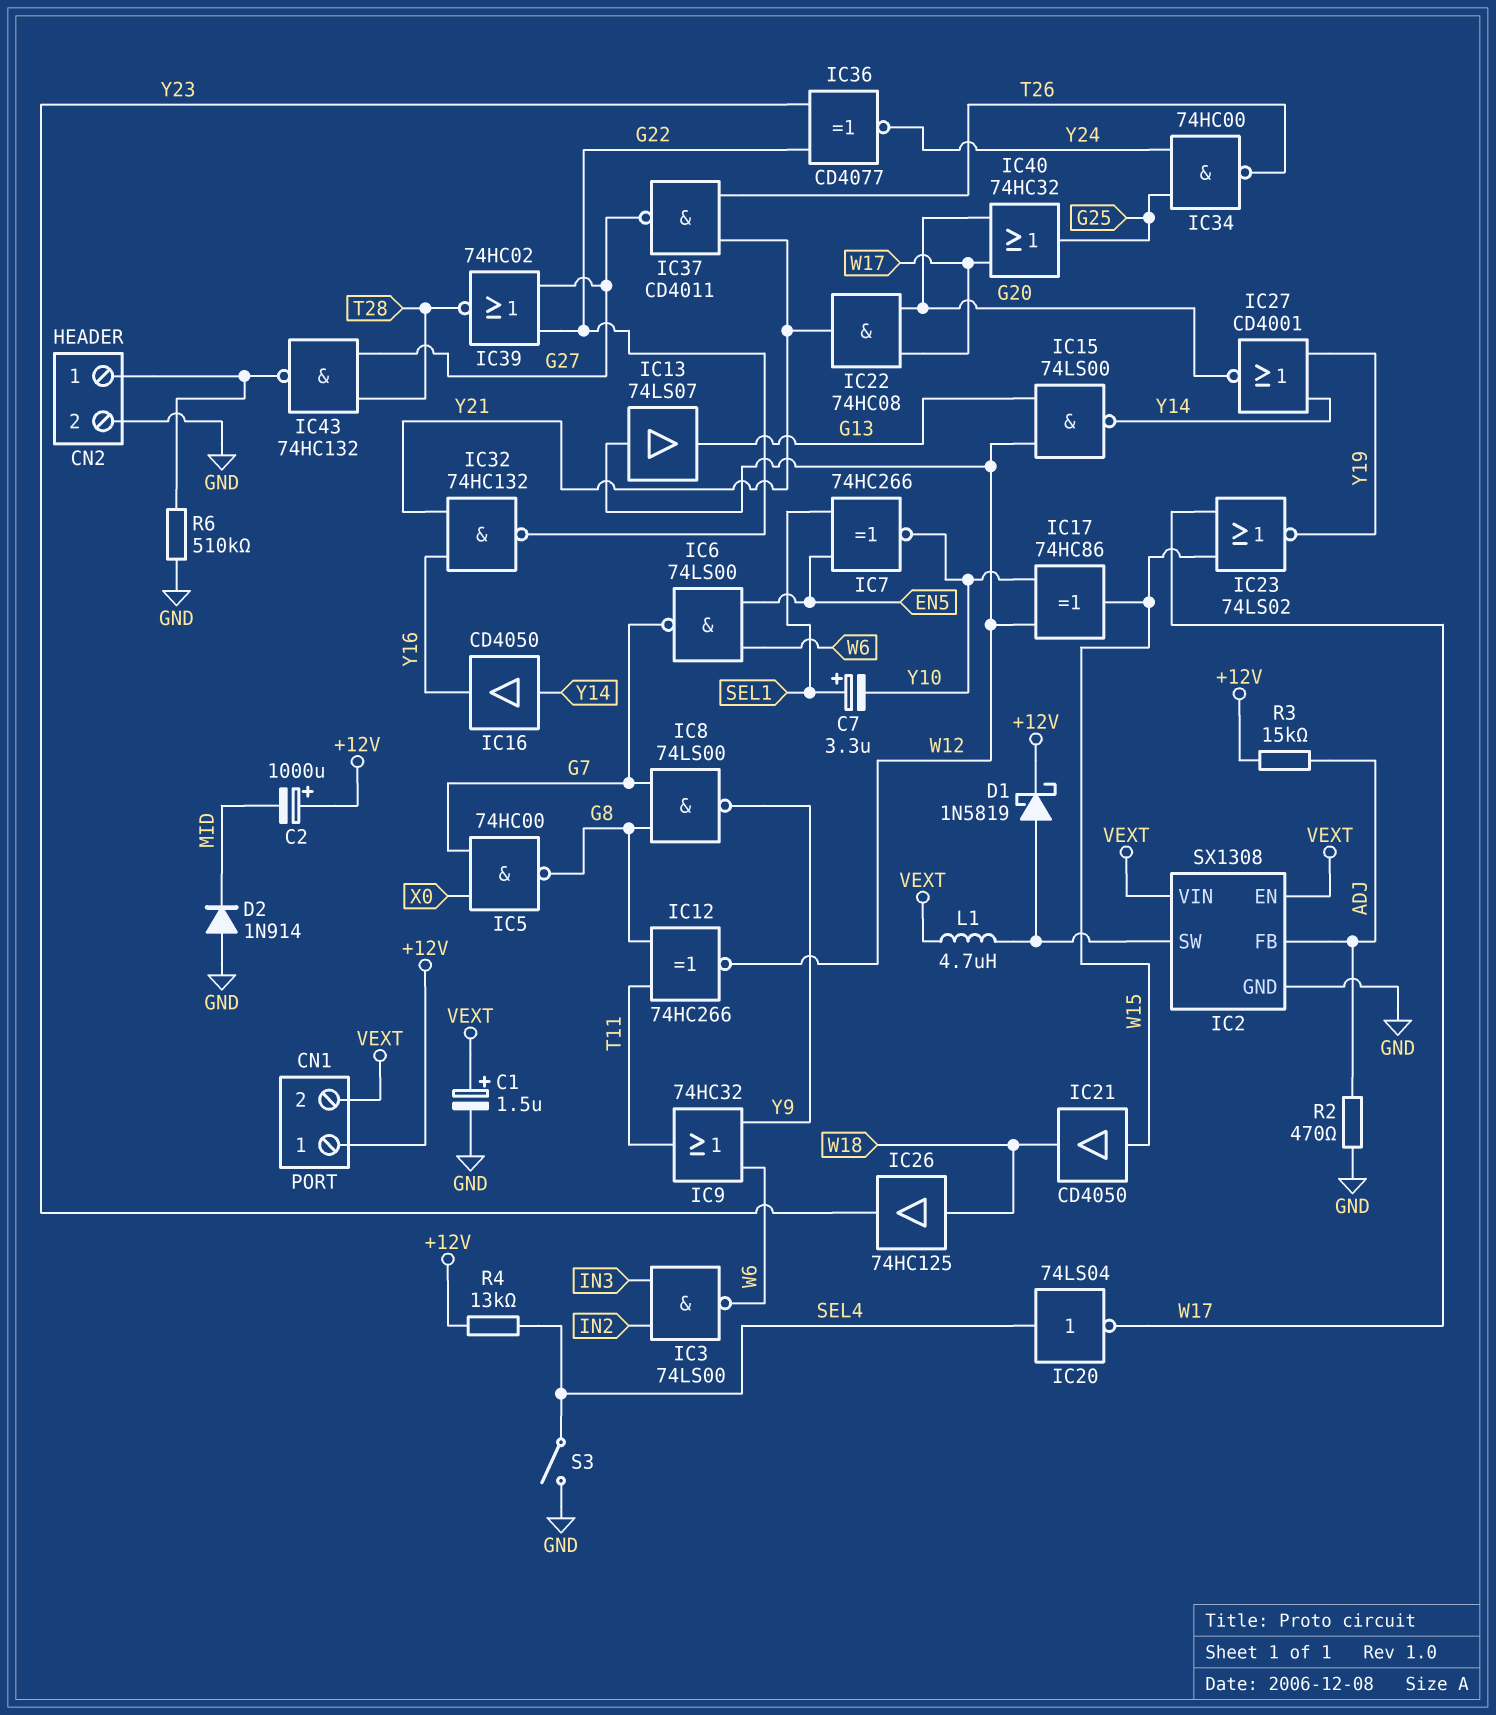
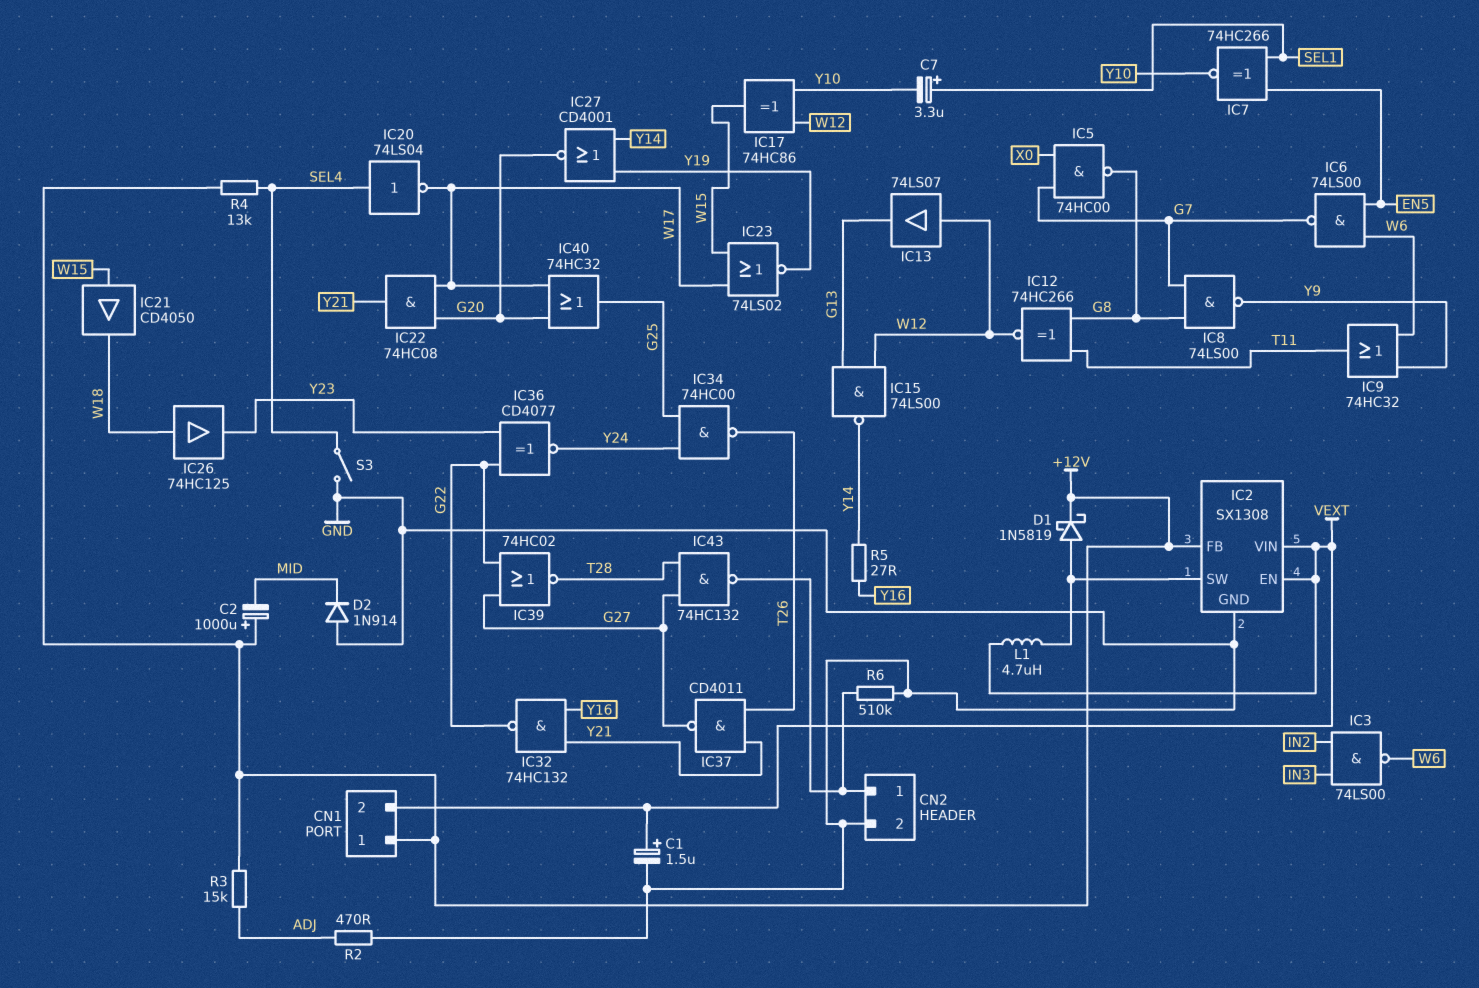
IC2 pin FB: ADJ -> +12V
IC16: buffer CD4050 (in Y14, out Y16) -> none
R5: none -> 27 (Y14, Y16)

